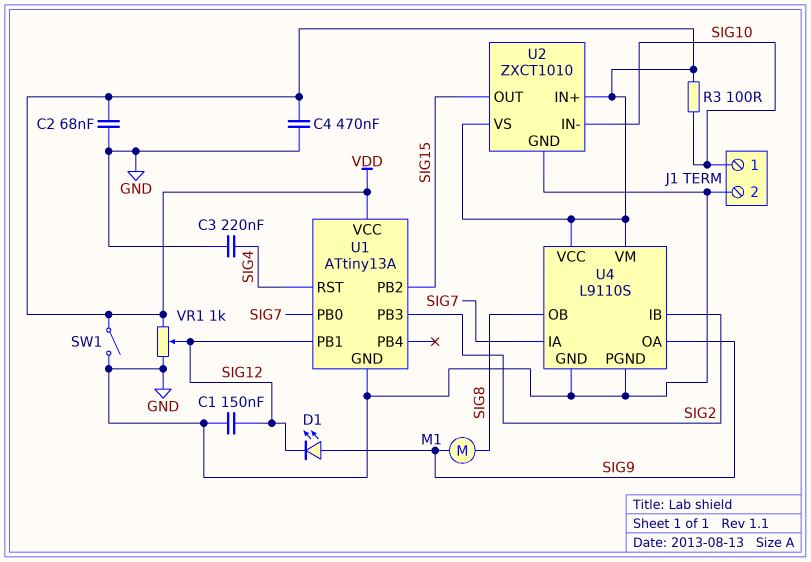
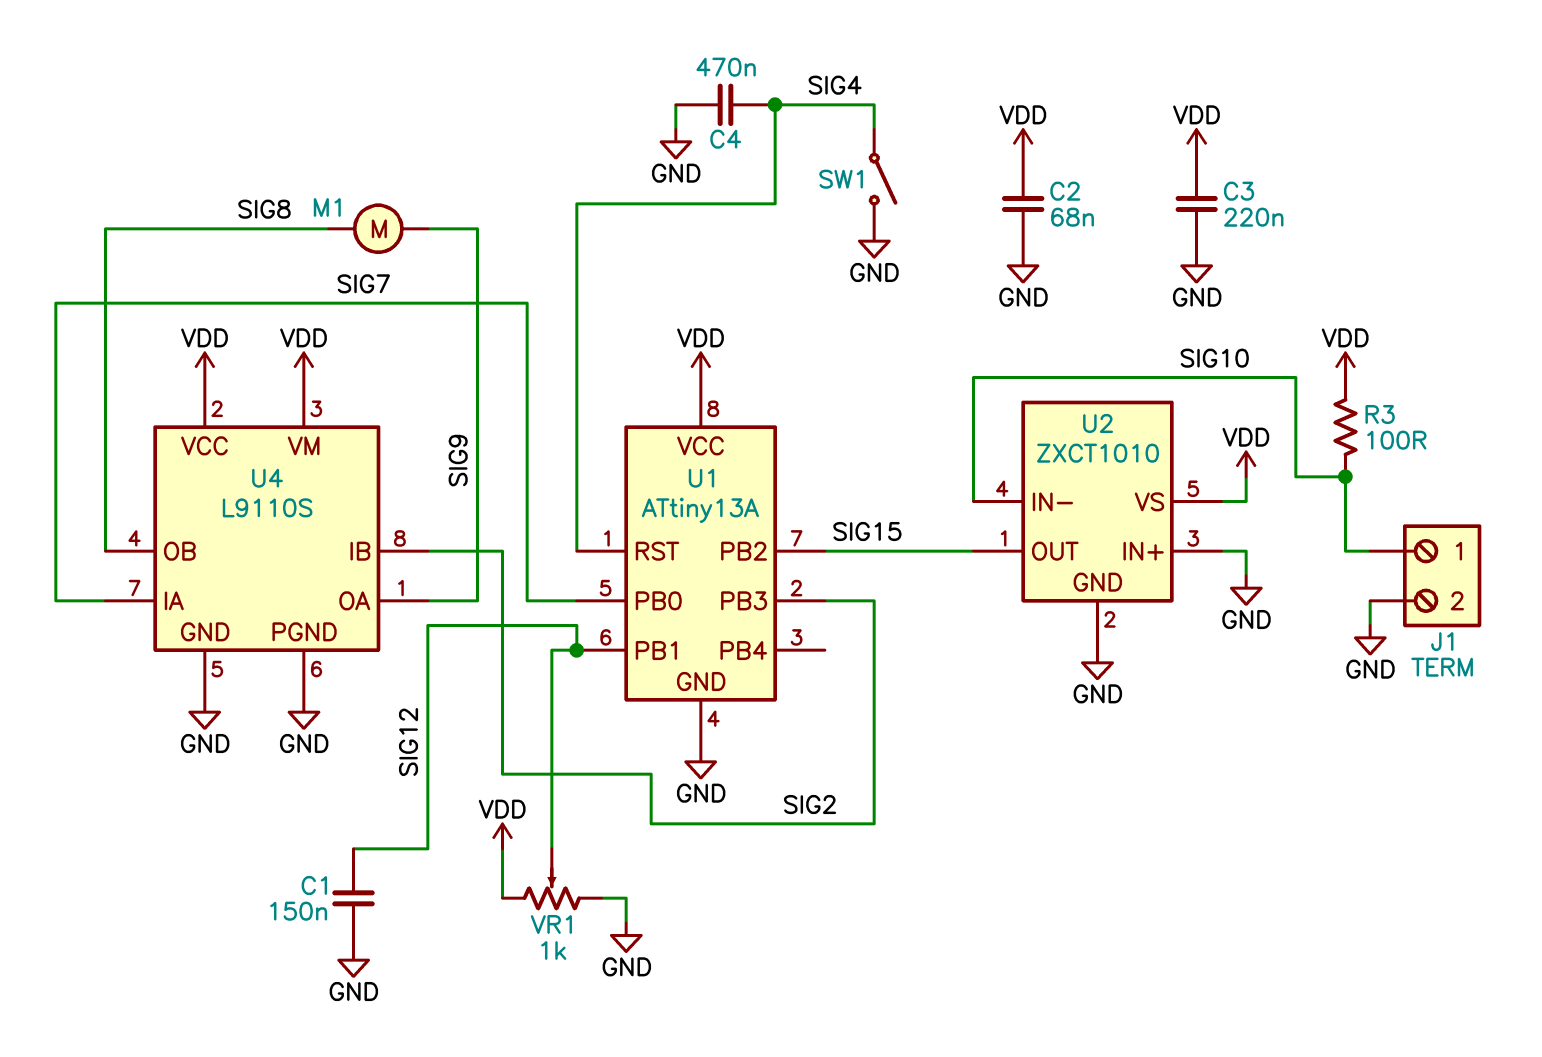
C3: 220nF (GND, SIG4) -> 220nF (GND, VDD)
C4: 470nF (GND, VDD) -> 470nF (GND, SIG4)
D1: LED (A SIG9, K SIG12) -> none
SW1: switch (GND, VDD) -> switch (GND, SIG4)
U2 pin IN+: VDD -> GND

